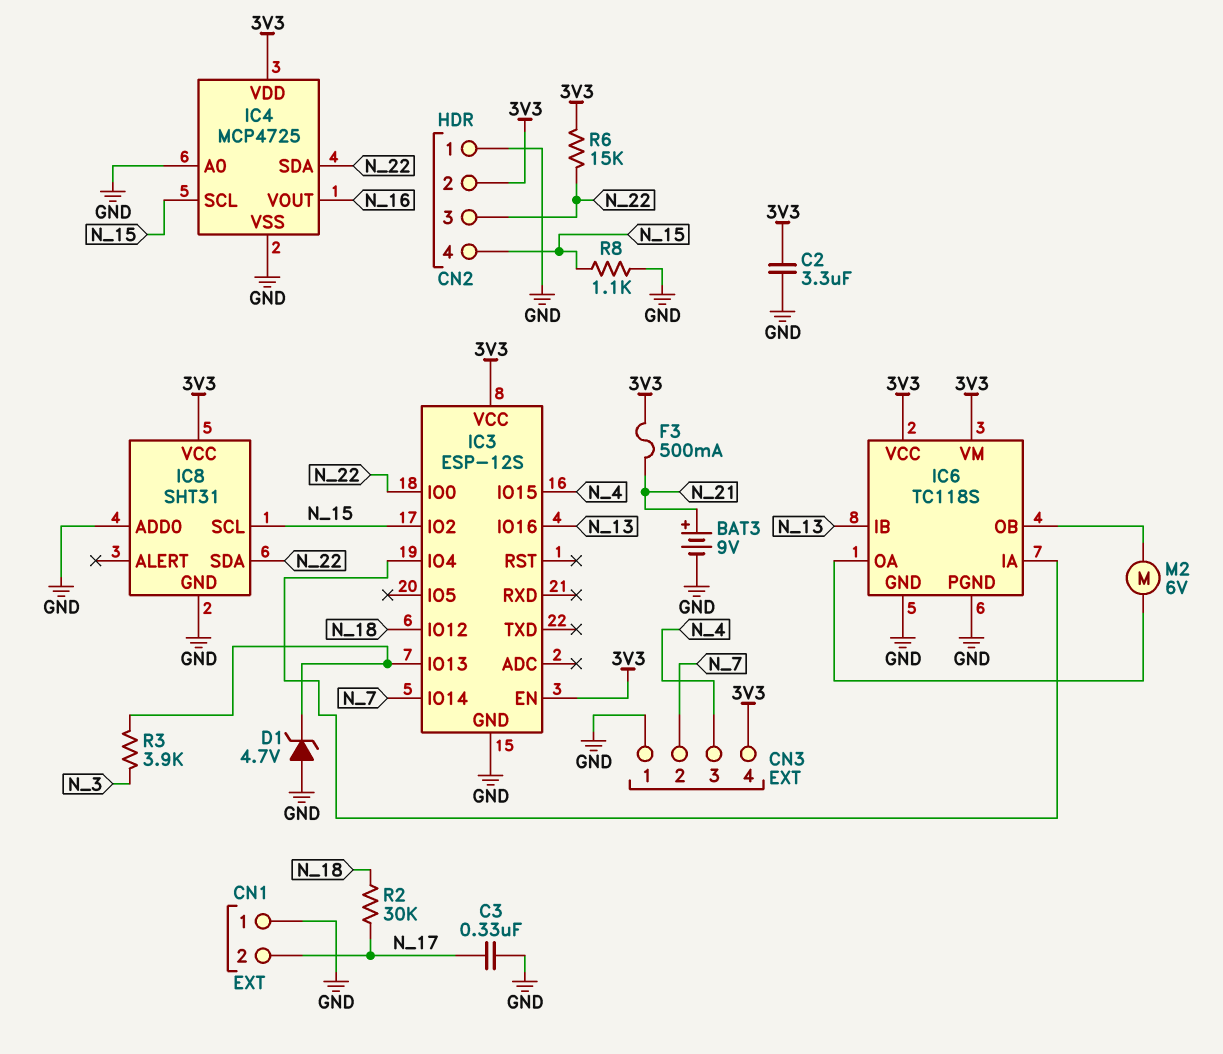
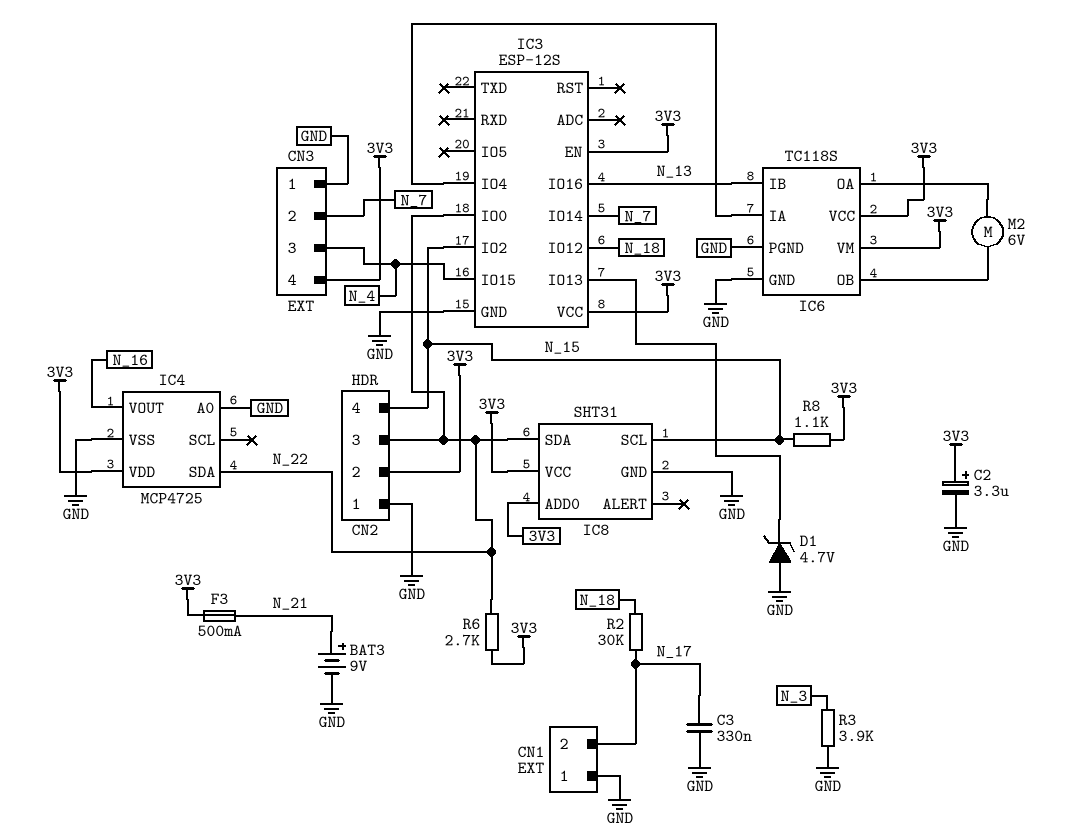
C2: 3.3uF (3V3, GND) -> 3.3uF (plus 3V3, minus GND)
IC4 pin SCL: N_15 -> none
IC8 pin ADD0: GND -> 3V3
R3: 3.9k (IC3/IO13, N_3) -> 3.9k (GND, N_3)
R6: 15k (3V3, N_22) -> 2.7k (3V3, N_22)
R8: 1.1k (GND, N_15) -> 1.1k (3V3, N_15)

